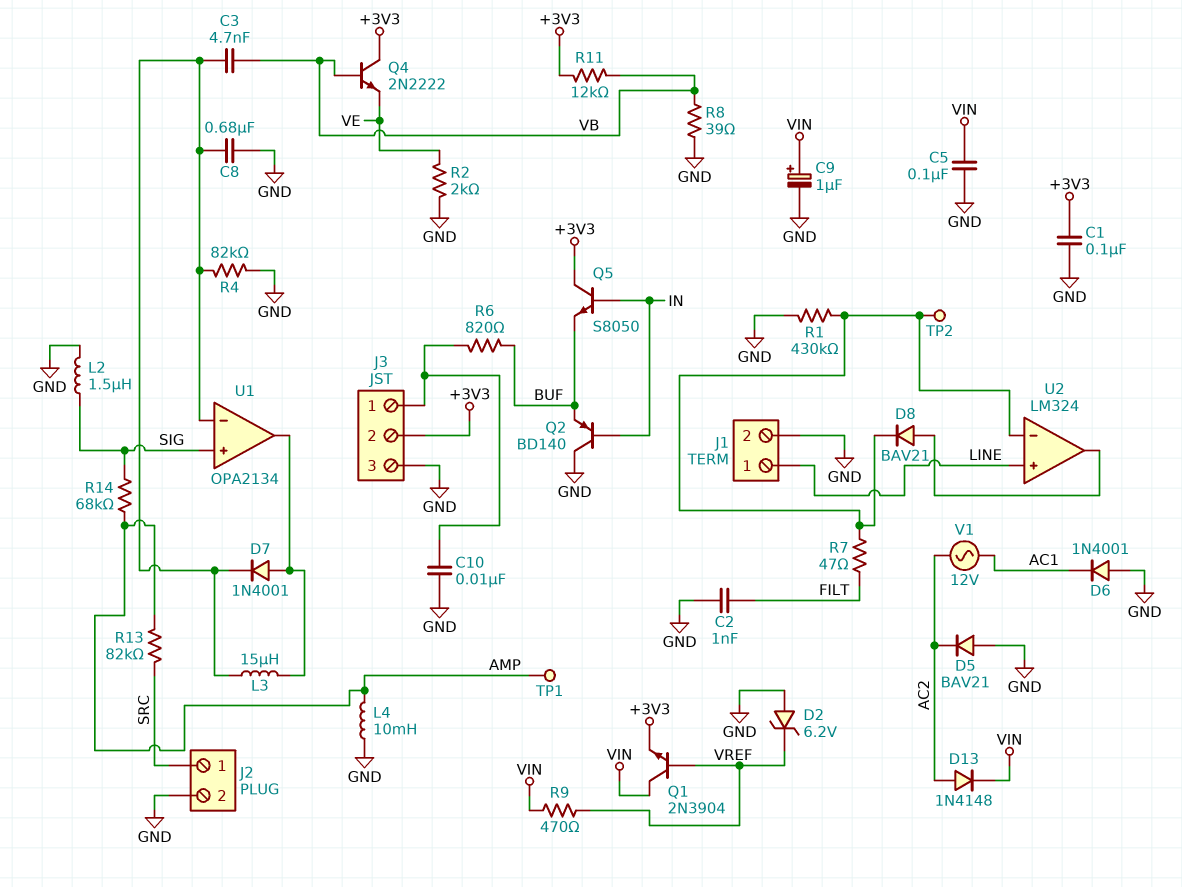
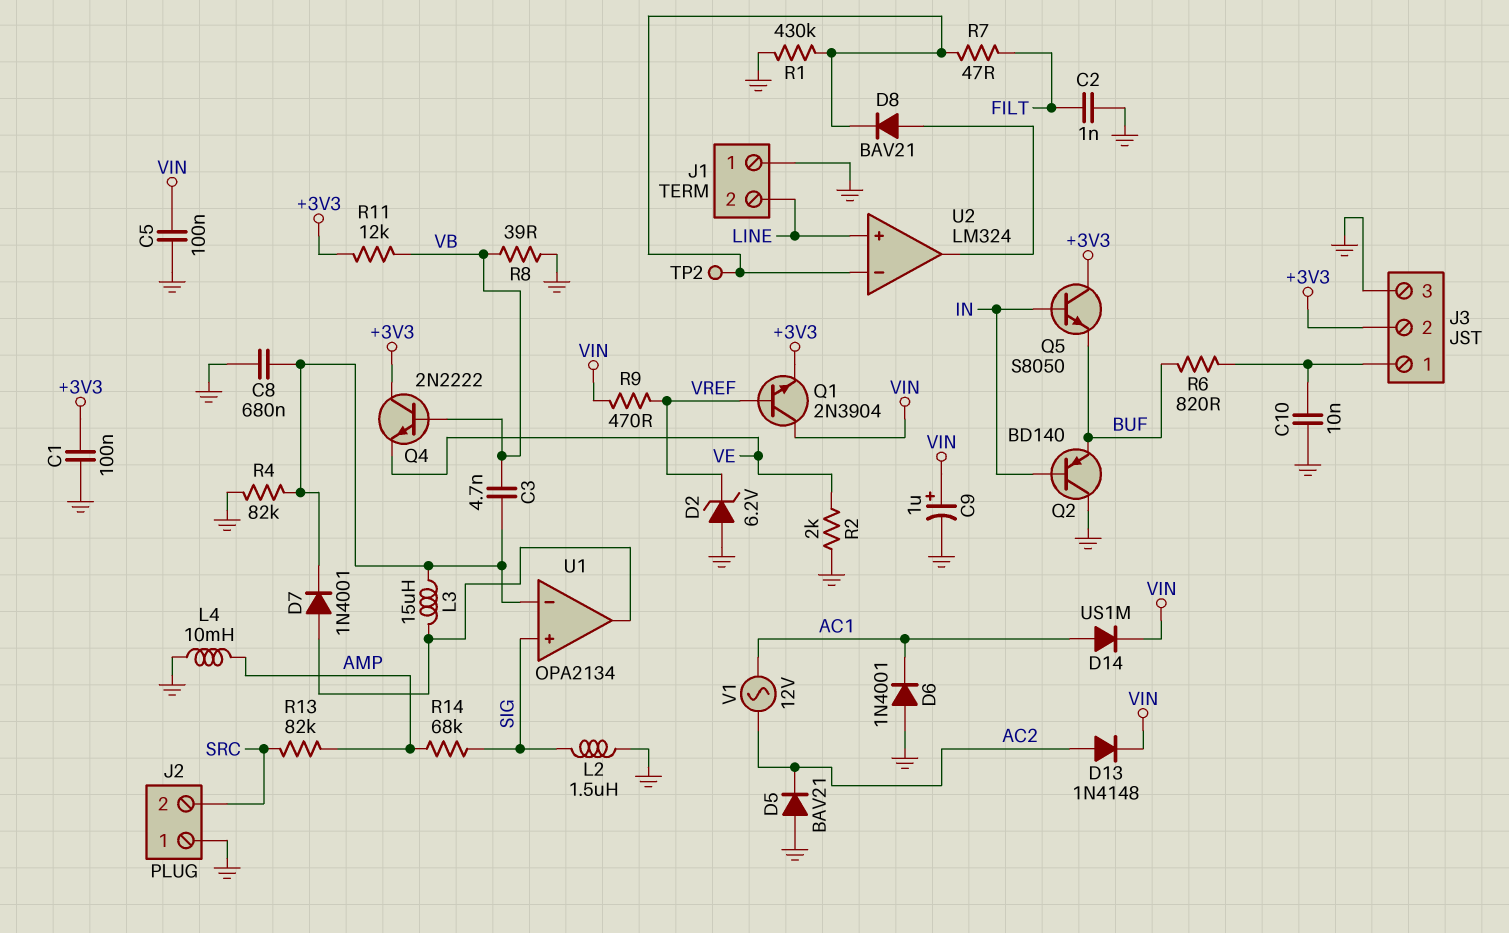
D14: none -> diode US1M (A AC1, K VIN)
J1 pin 1: LINE -> GND
J1 pin 2: GND -> LINE
J2 pin 1: SRC -> GND
J2 pin 2: GND -> SRC
TP1: test point (AMP) -> none

